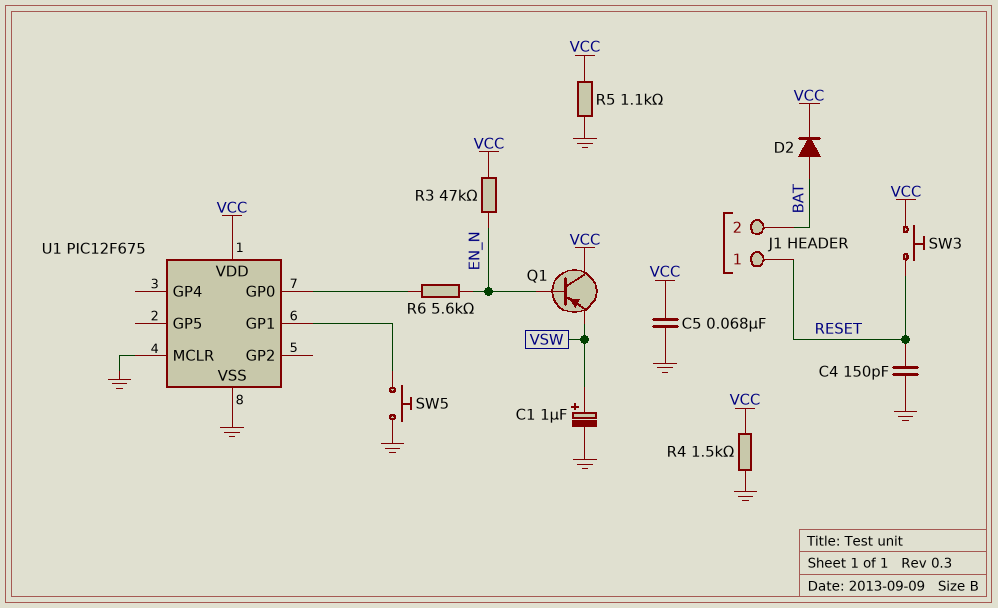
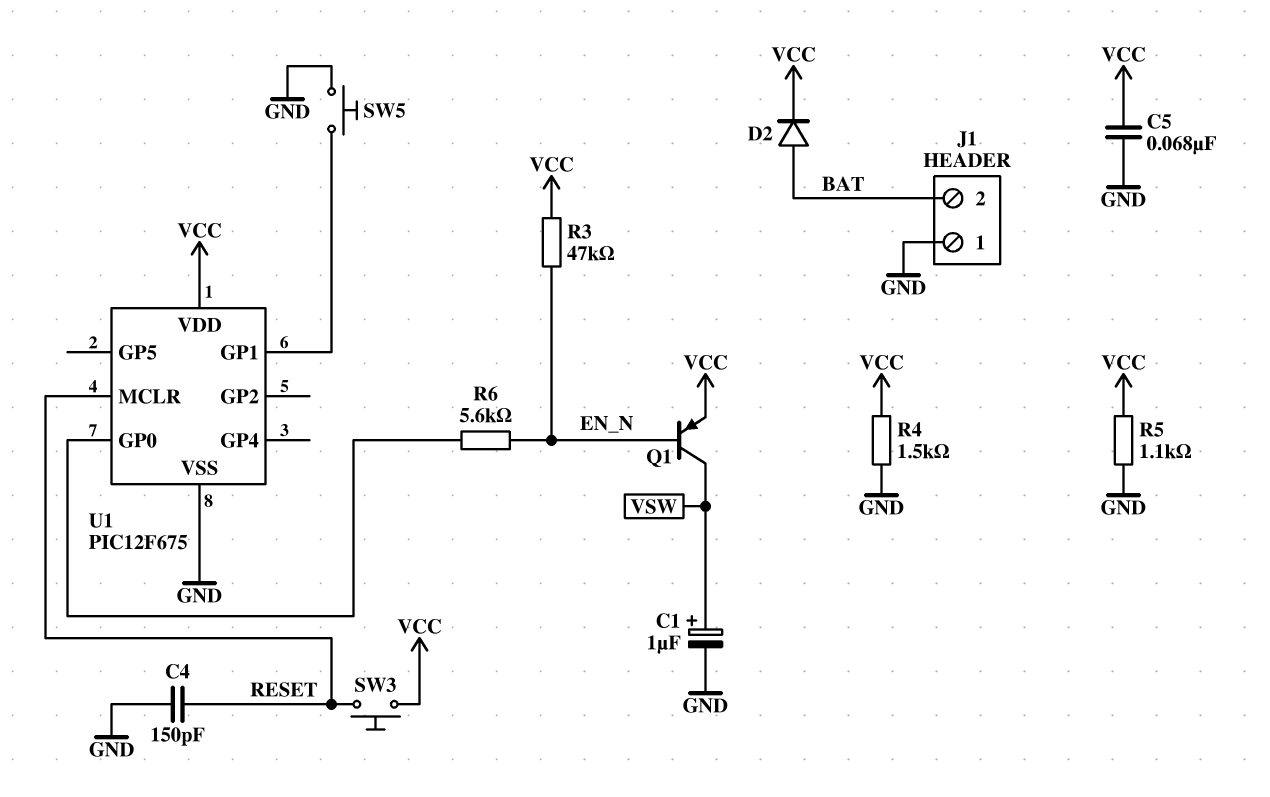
J1 pin 1: RESET -> GND
Q1: PNP (B EN_N, C VCC, E VSW) -> PNP (B EN_N, C VSW, E VCC)
U1 pin MCLR: GND -> RESET

